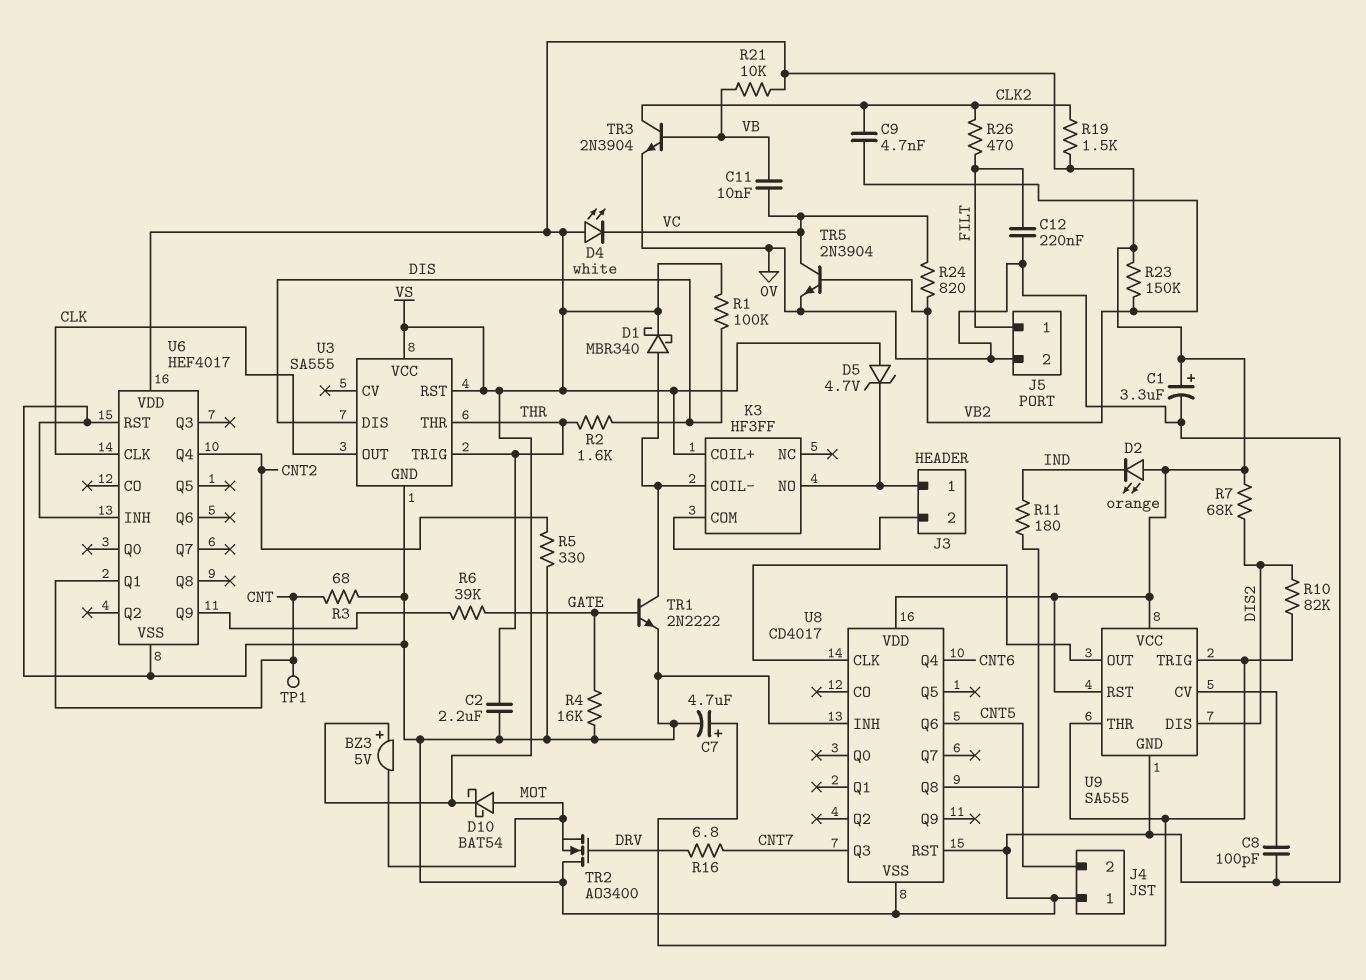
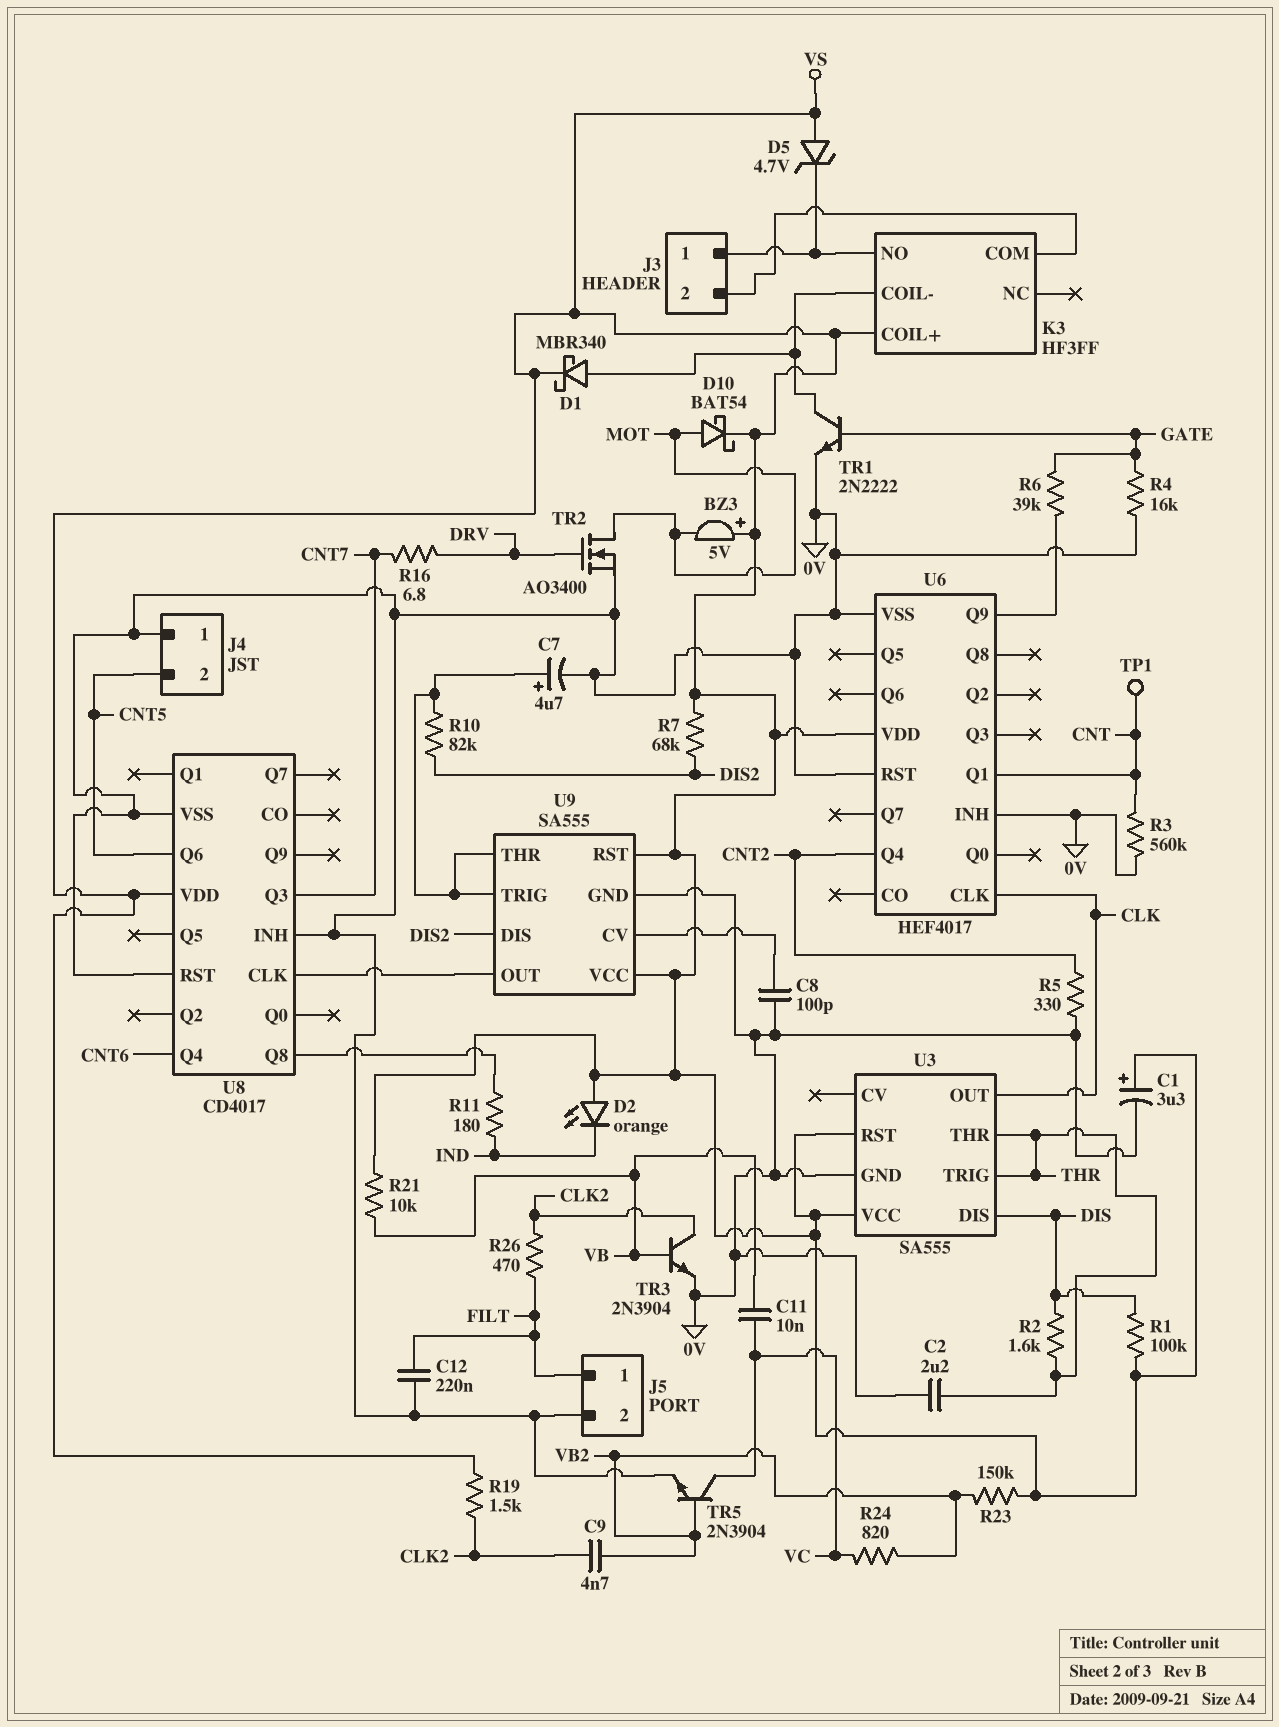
D4: LED white (A VS, K VC) -> none
R3: 68 (0V, CNT) -> 560k (0V, CNT)
TR2: NMOS AO3400 (G DRV, D 0V, S MOT) -> NMOS AO3400 (G DRV, D MOT, S 0V)

